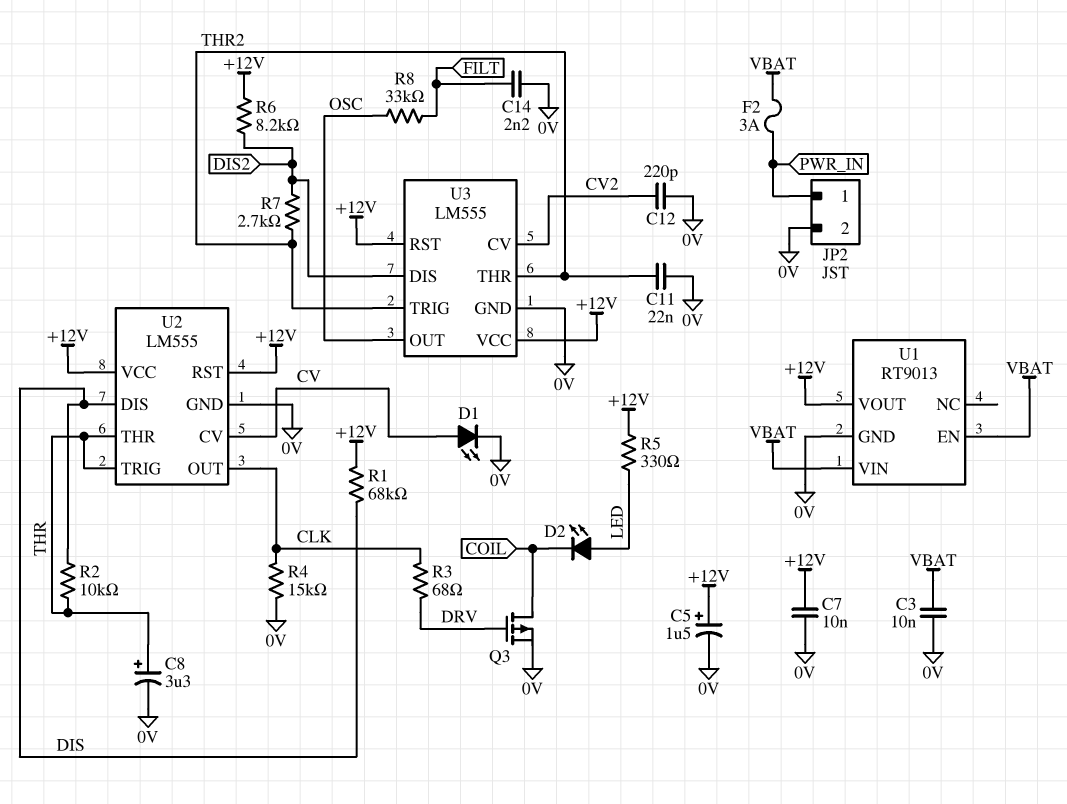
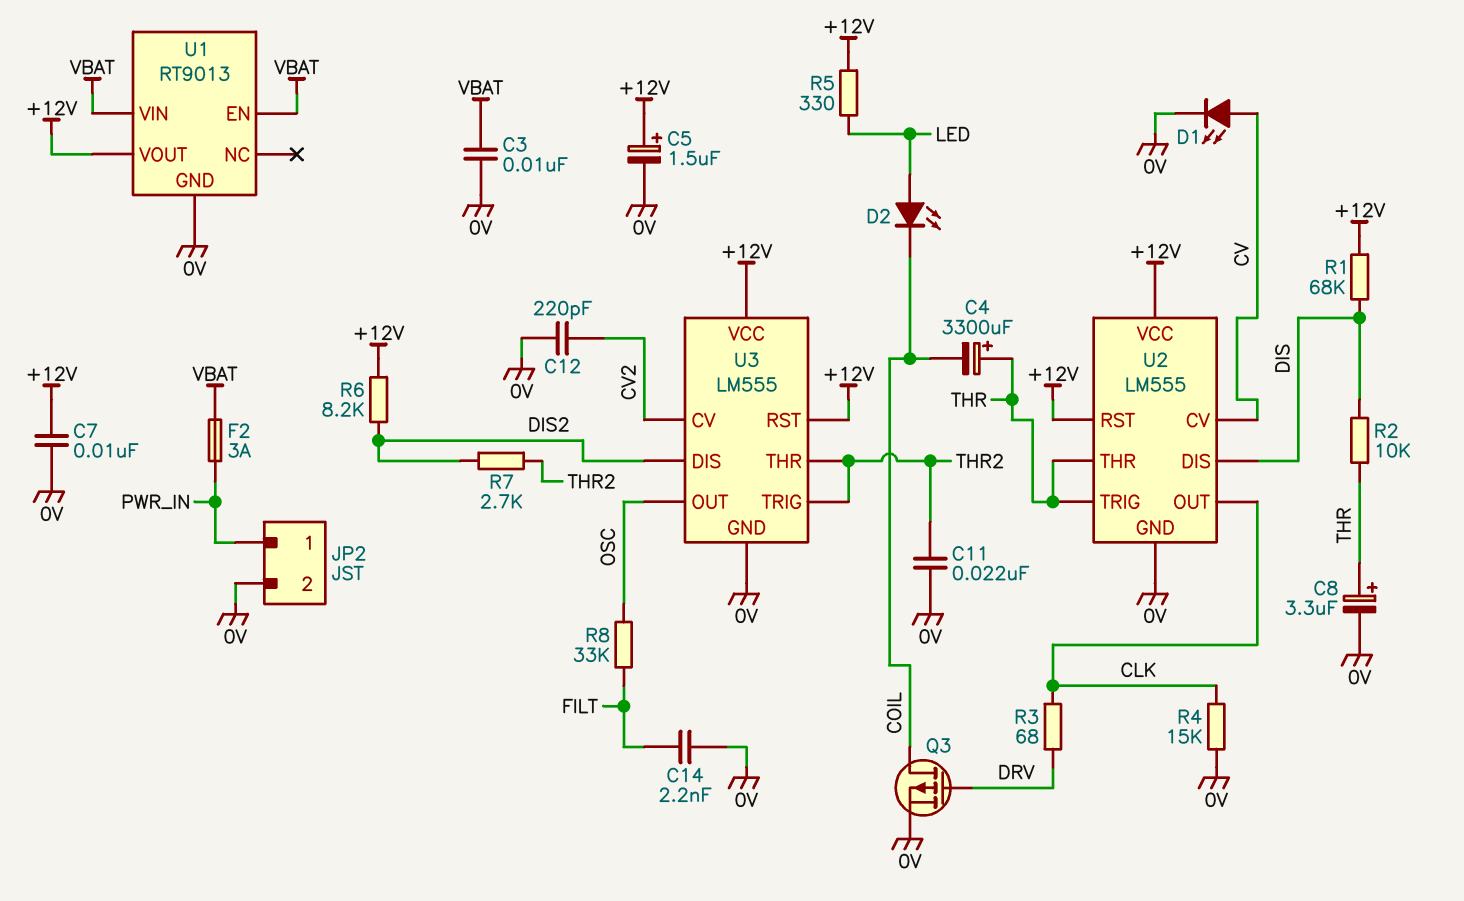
C4: none -> 3300uF (plus THR, minus COIL)

